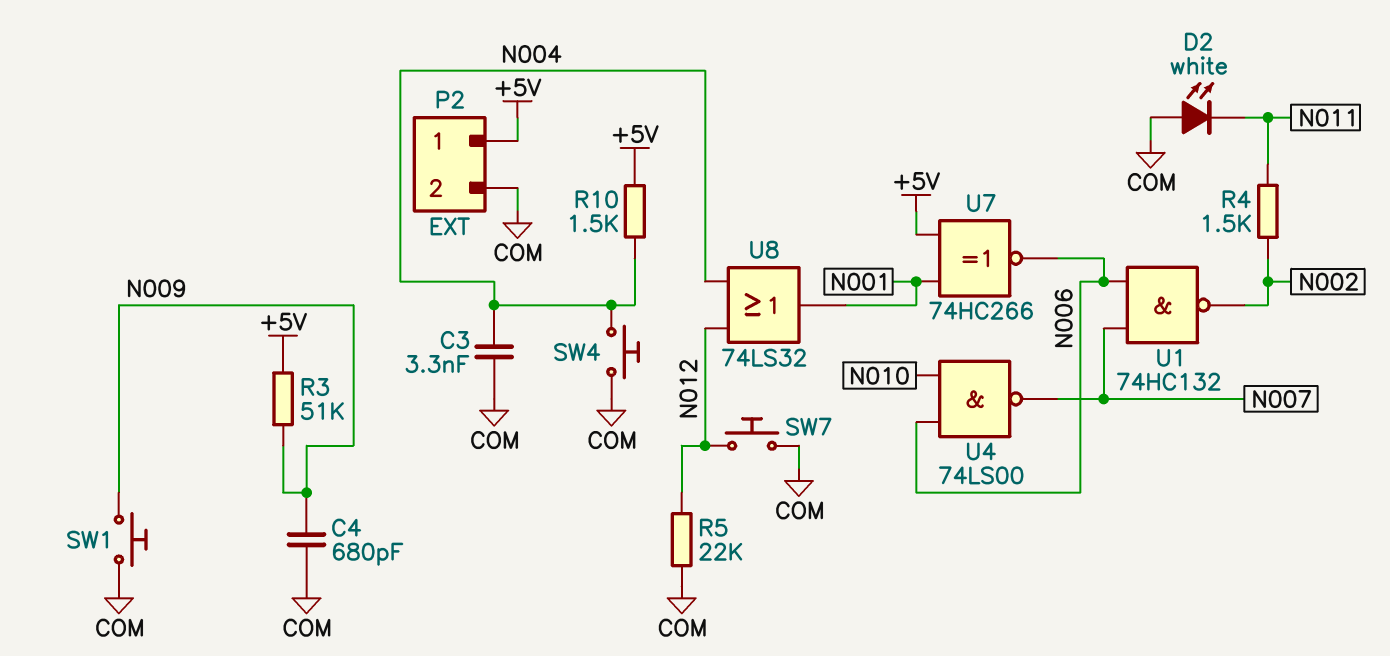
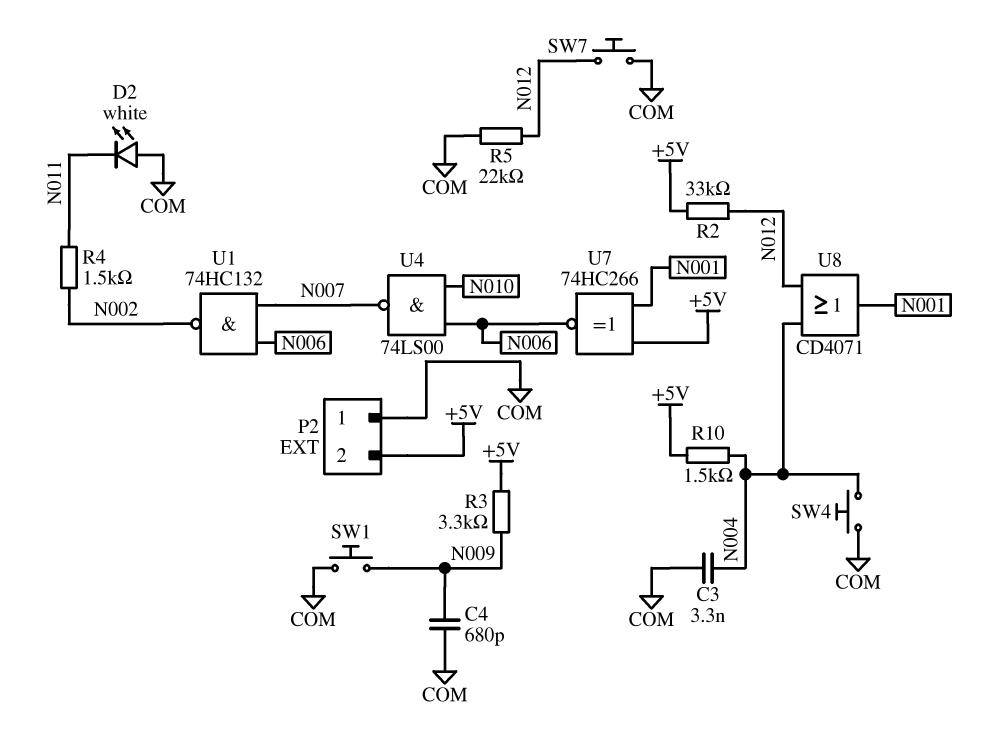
P2 pin 1: +5V -> COM
P2 pin 2: COM -> +5V
R2: none -> 33k (+5V, N012)
R3: 51k (+5V, N009) -> 3.3k (+5V, N009)
U8: OR 74LS32 (in N004, in N012, out N001) -> OR CD4071 (in N004, in N012, out N001)

